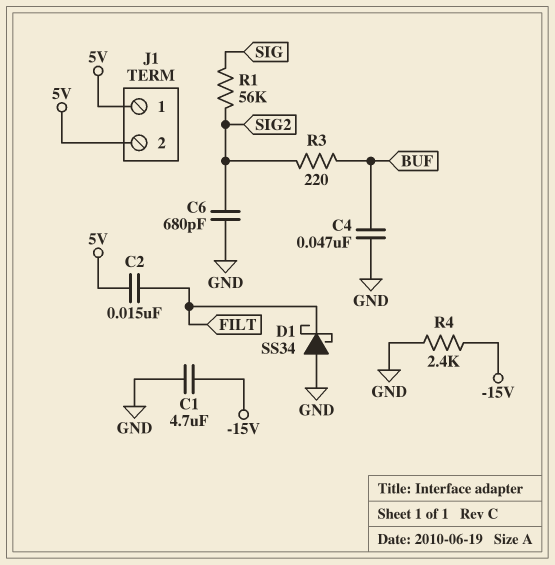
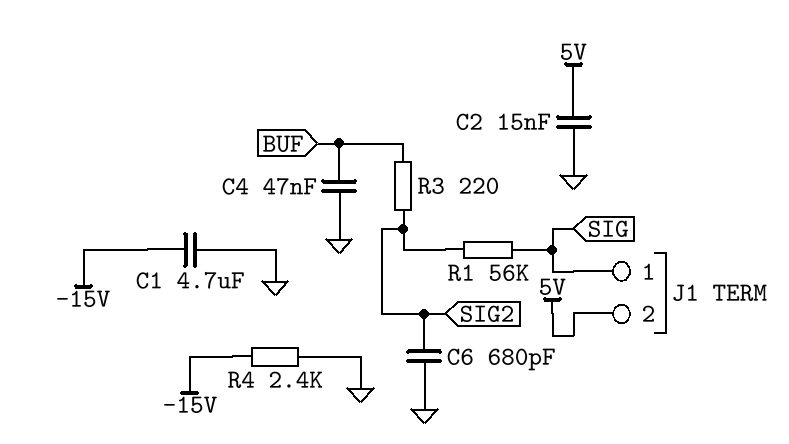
C2: 15nF (5V, FILT) -> 15nF (5V, GND)
D1: schottky SS34 (A GND, K FILT) -> none
J1 pin 1: 5V -> SIG

